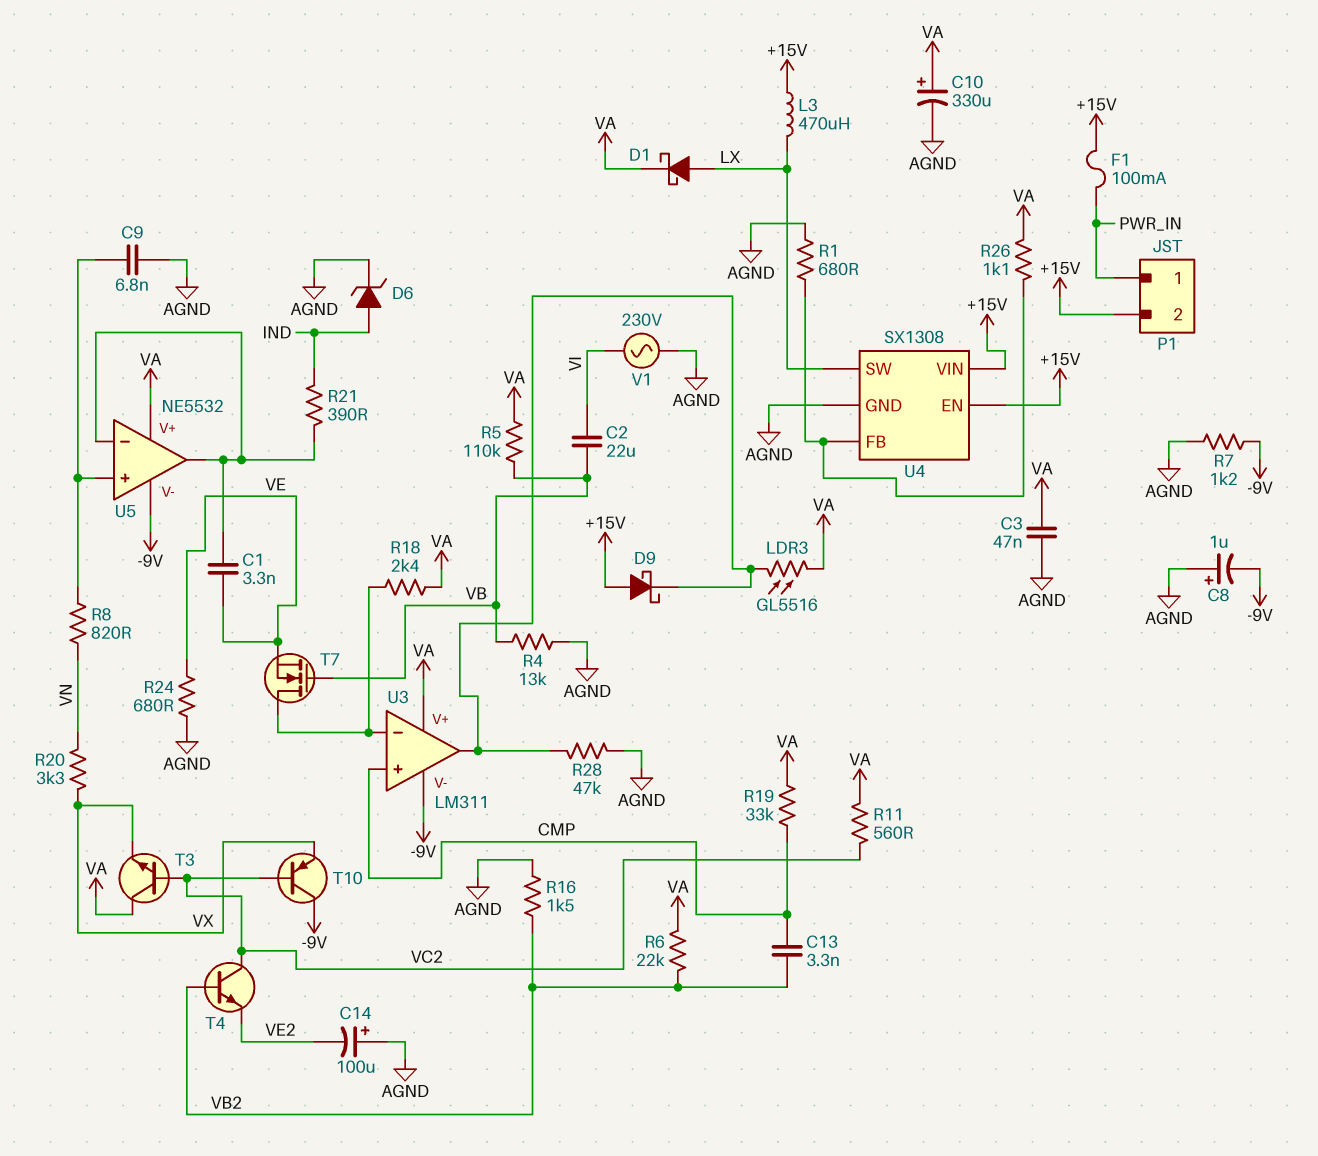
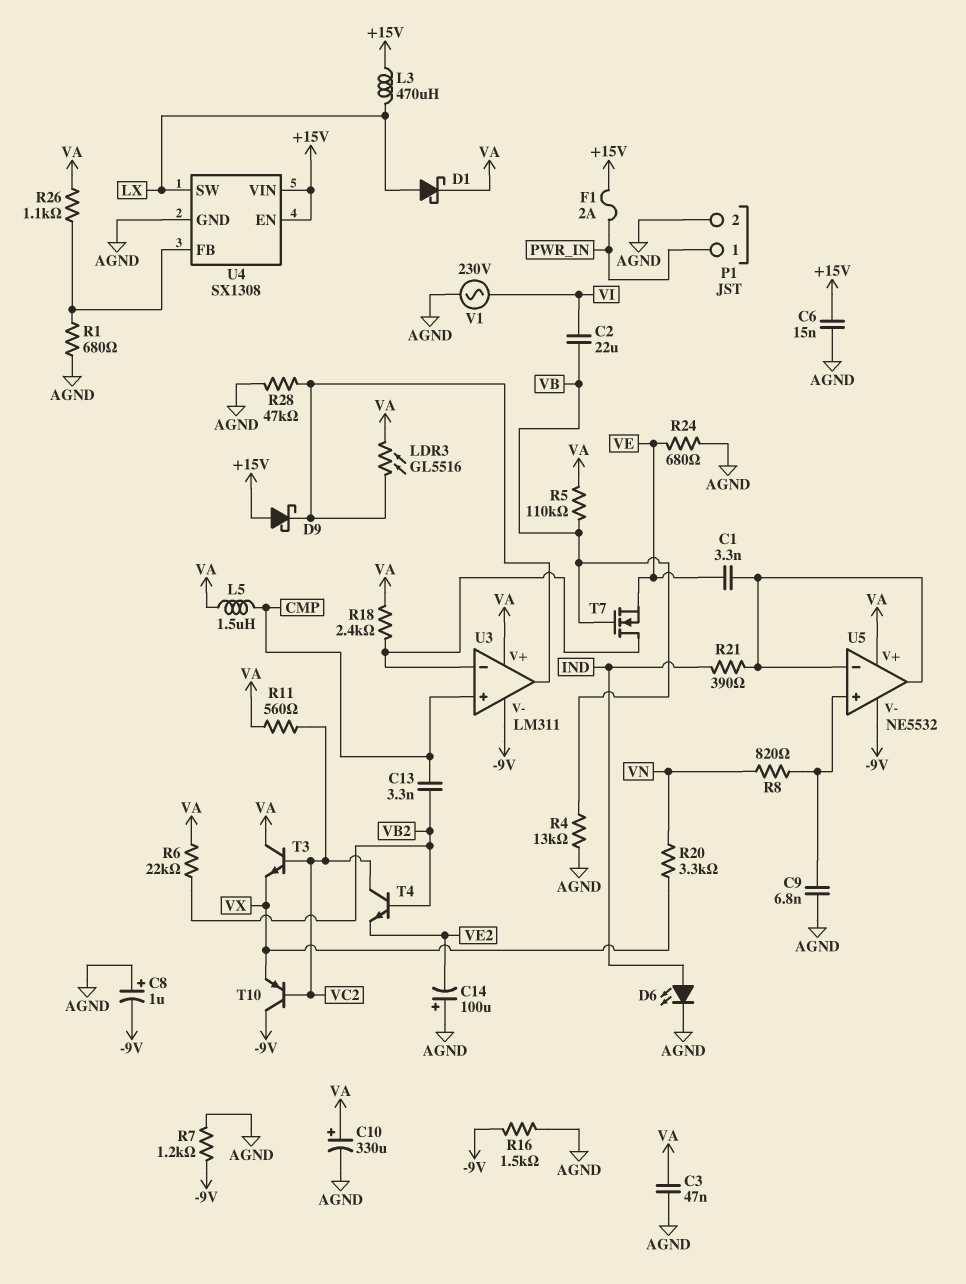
C6: none -> 15nF (+15V, AGND)
D6: zener (A IND, K AGND) -> LED (A IND, K AGND)
F1: 100mA (+15V, PWR_IN) -> 2A (+15V, PWR_IN)
L5: none -> 1.5uH (CMP, VA)
P1 pin 2: +15V -> AGND
R16: 1.5k (AGND, VB2) -> 1.5k (-9V, AGND)
R19: 33k (CMP, VA) -> none

